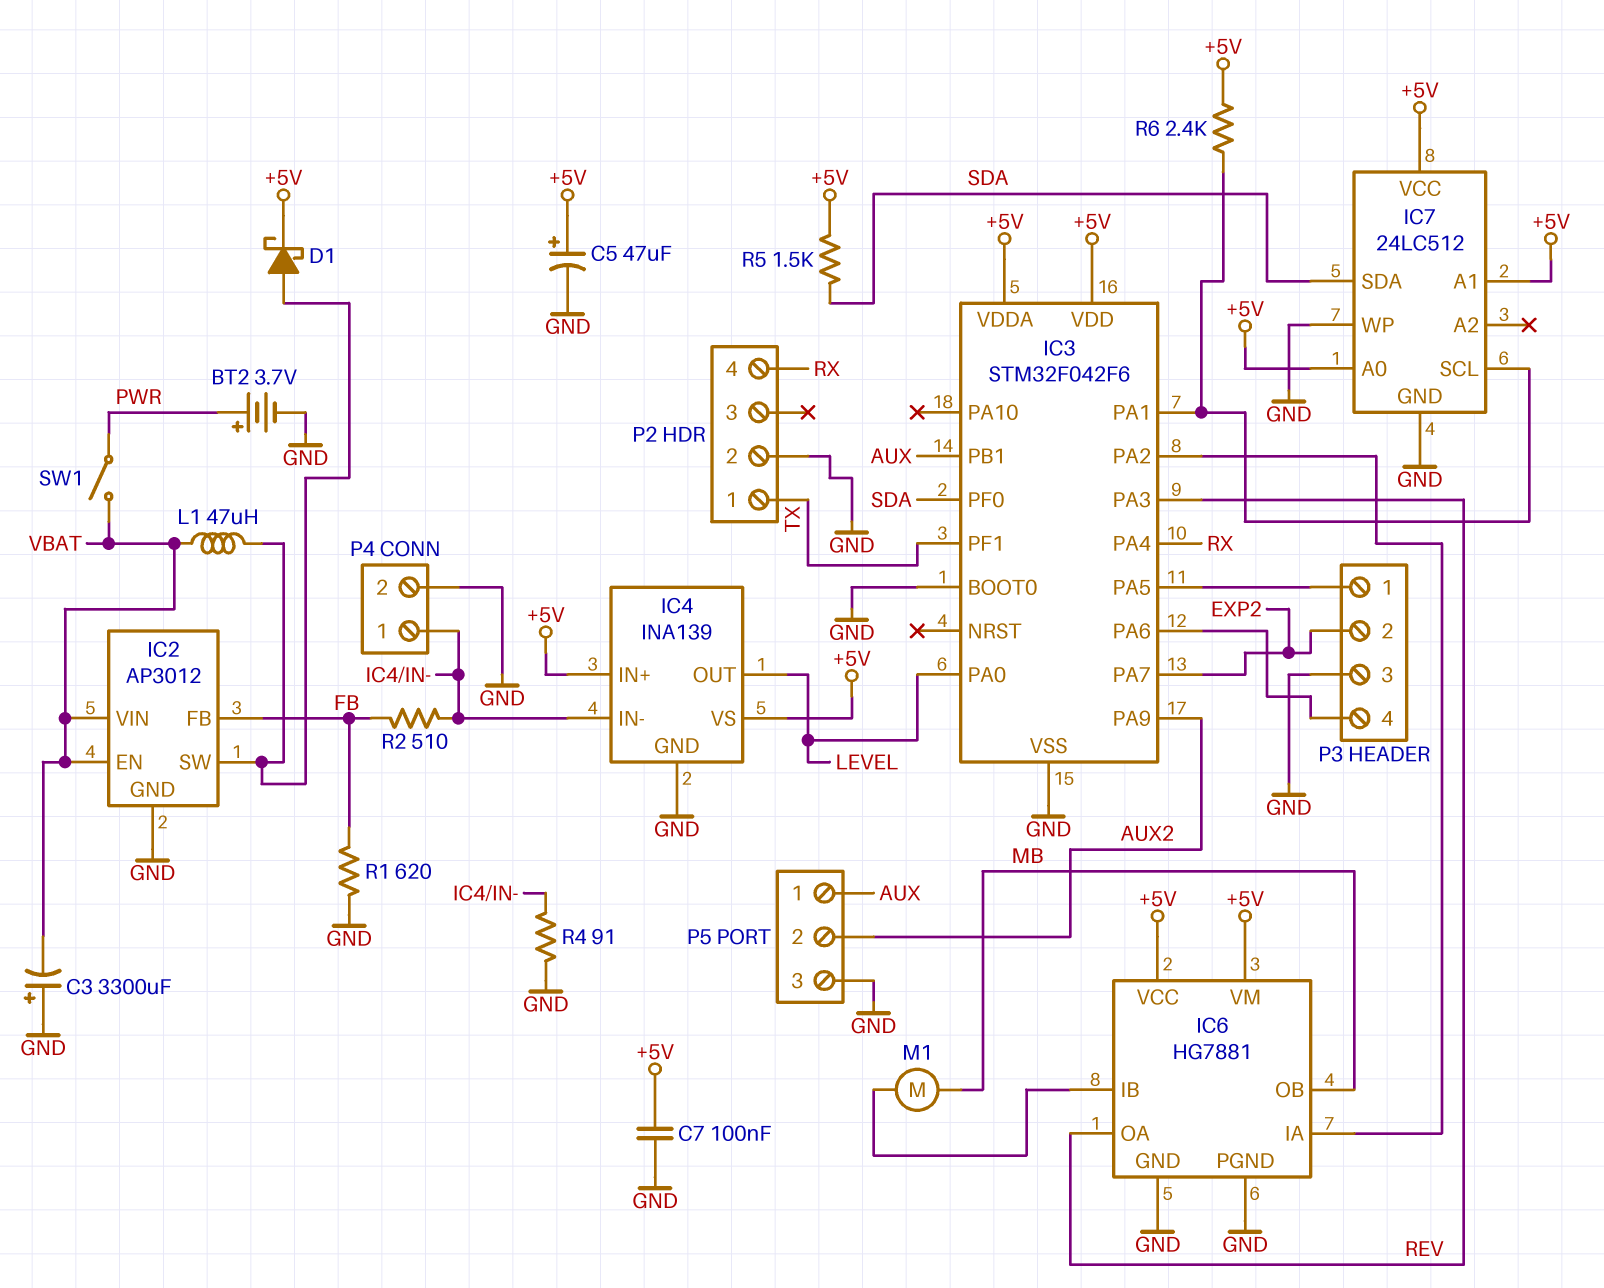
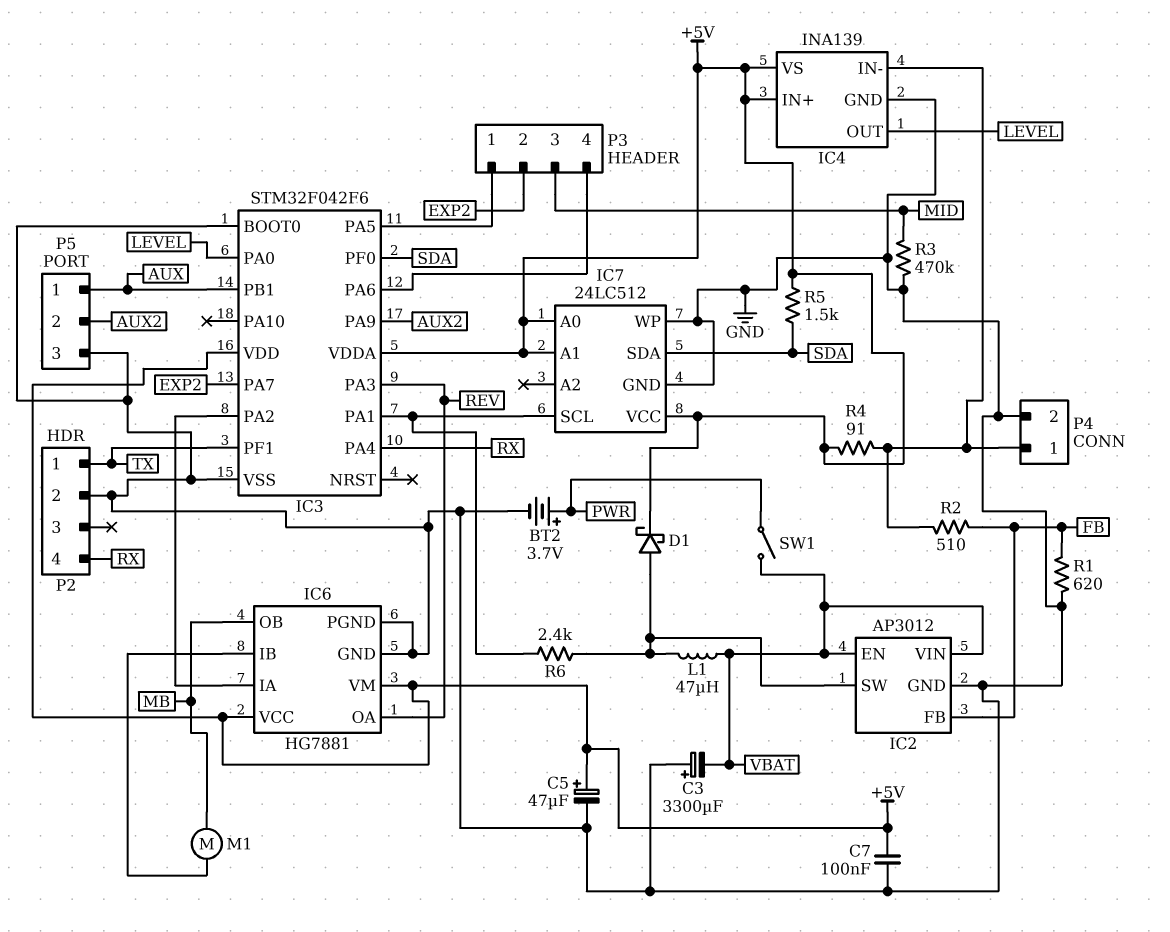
P3 pin 3: GND -> MID
R3: none -> 470k (GND, MID)
R4: 91 (GND, IC4/IN-) -> 91 (+5V, IC4/IN-)
R6: 2.4k (+5V, IC3/PA1) -> 2.4k (IC2/SW, IC3/PA1)

